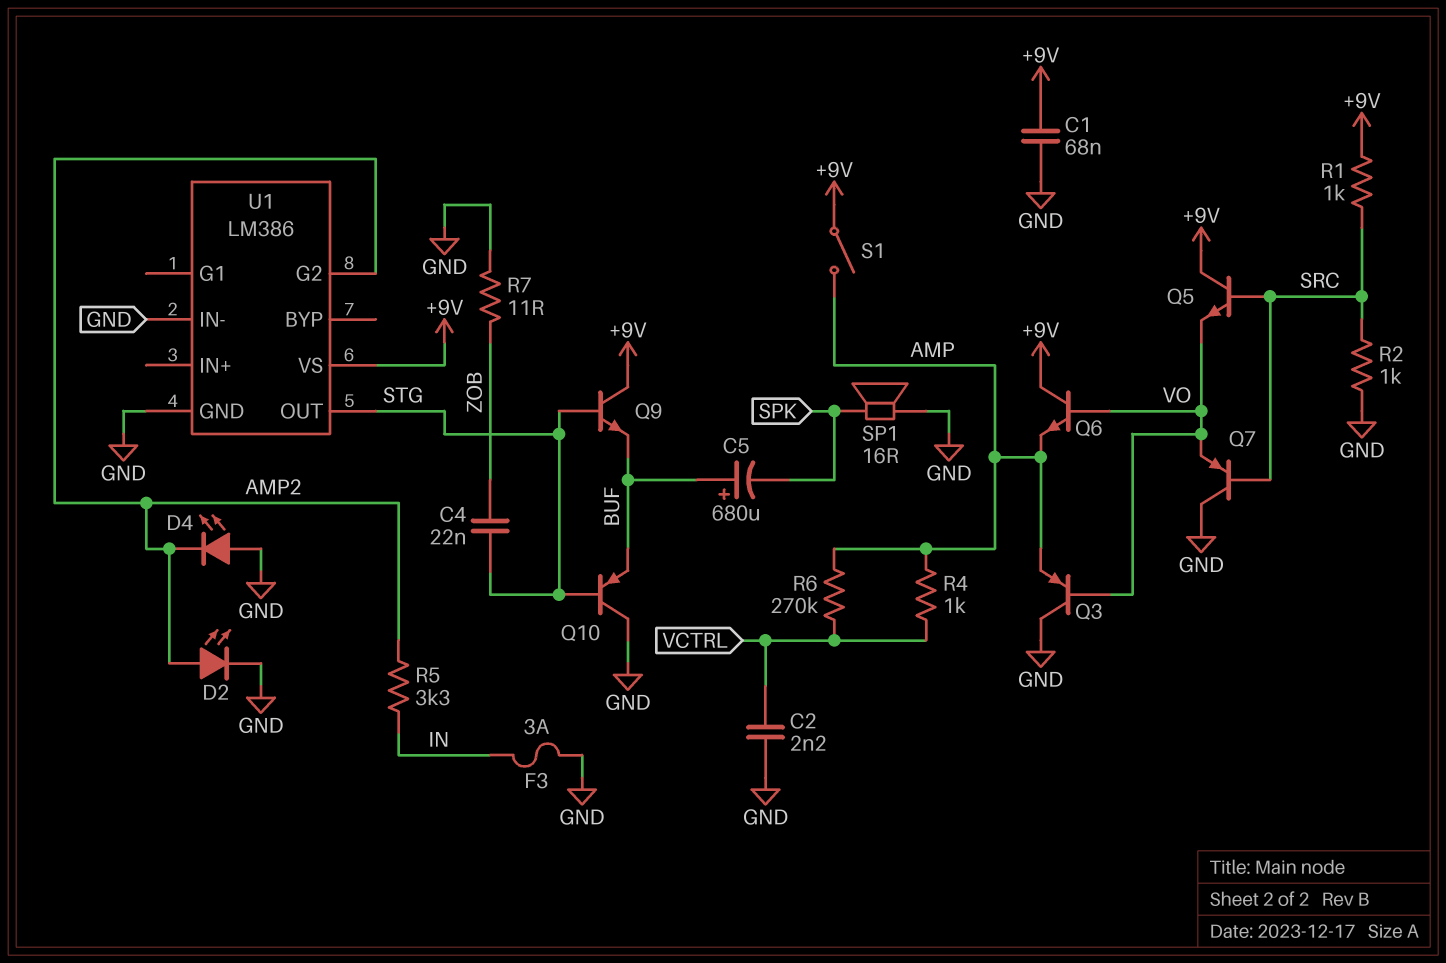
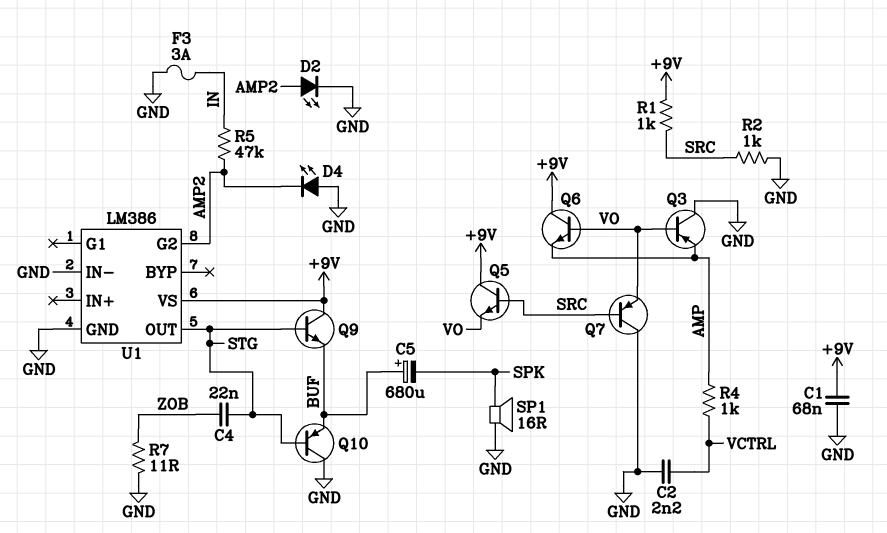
R5: 3.3k (AMP2, IN) -> 47k (AMP2, IN)
R6: 270k (AMP, VCTRL) -> none
S1: switch (+9V, AMP) -> none

